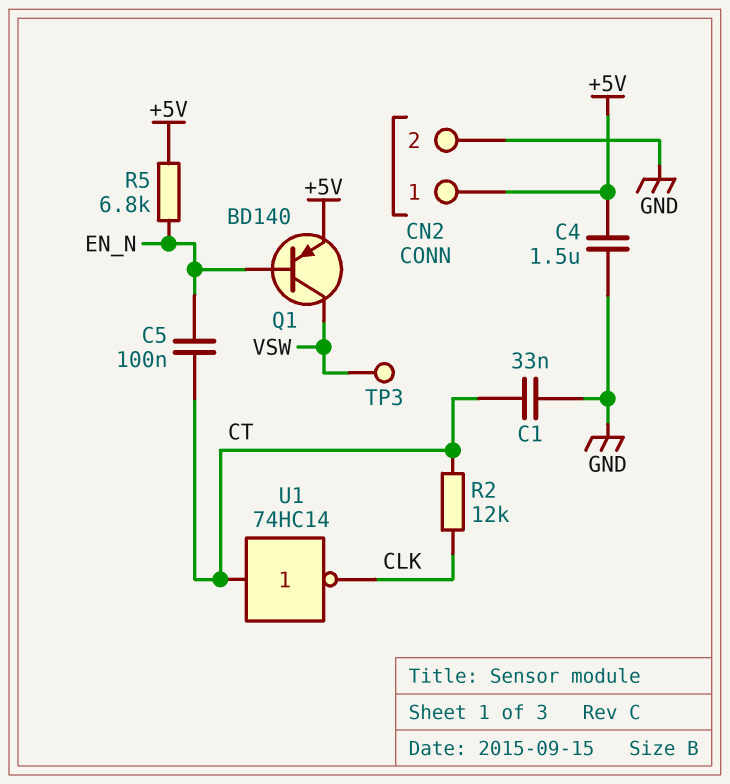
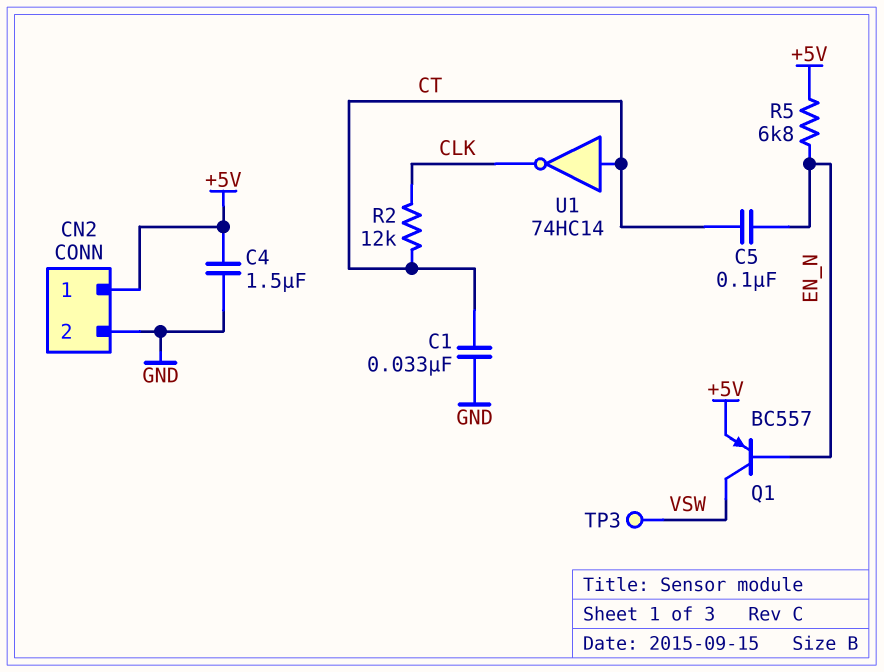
Q1: PNP BD140 (B EN_N, C VSW, E +5V) -> PNP BC557 (B EN_N, C VSW, E +5V)

